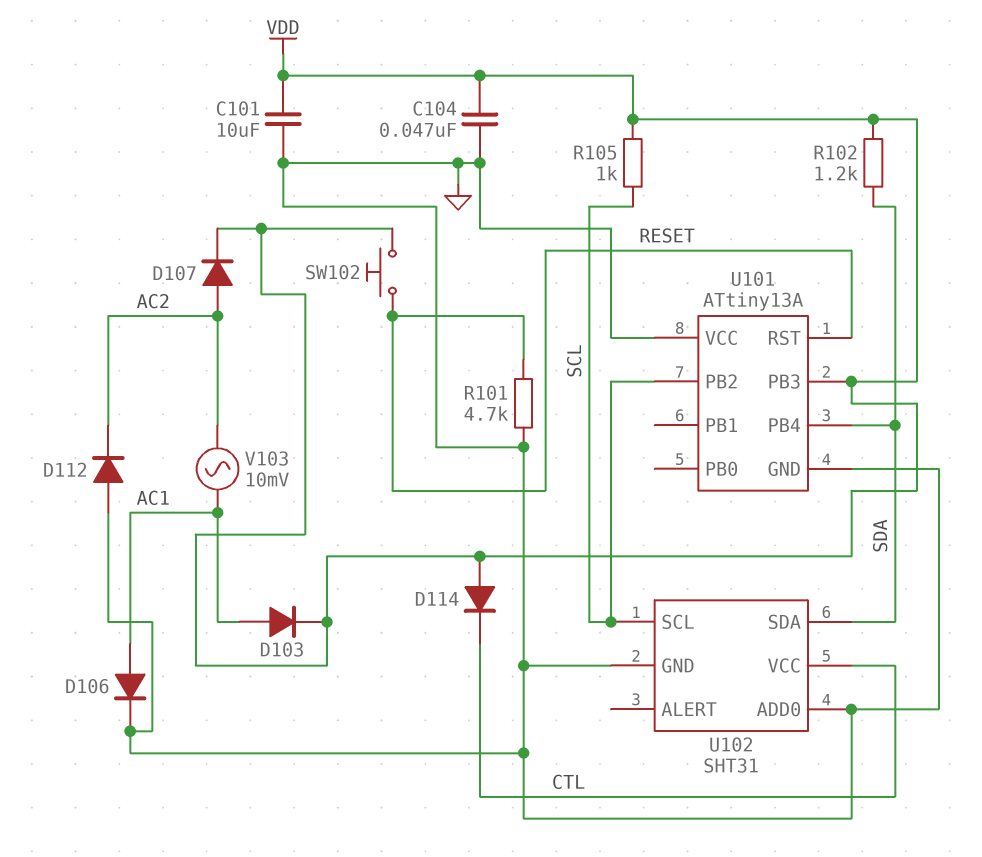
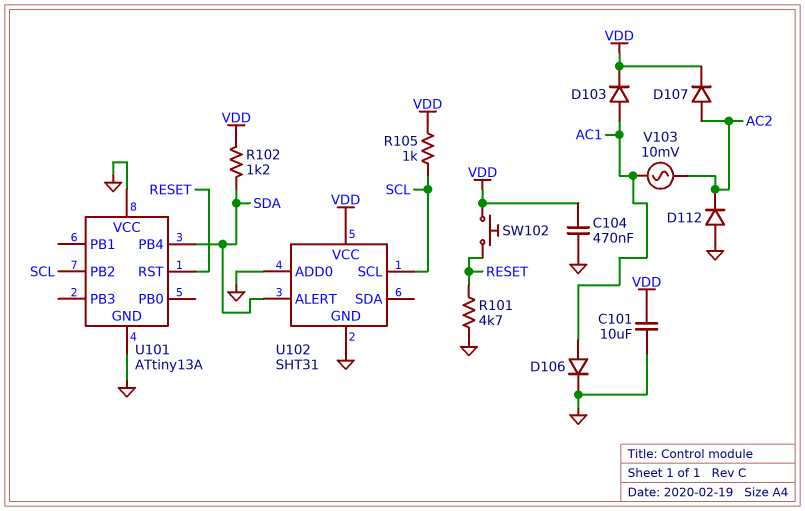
C104: 47nF (GND, VDD) -> 470nF (GND, VDD)
D114: diode (A VDD, K CTL) -> none
U101 pin PB3: VDD -> none
U102 pin ALERT: none -> SDA
U102 pin SDA: SDA -> none
U102 pin VCC: CTL -> VDD

